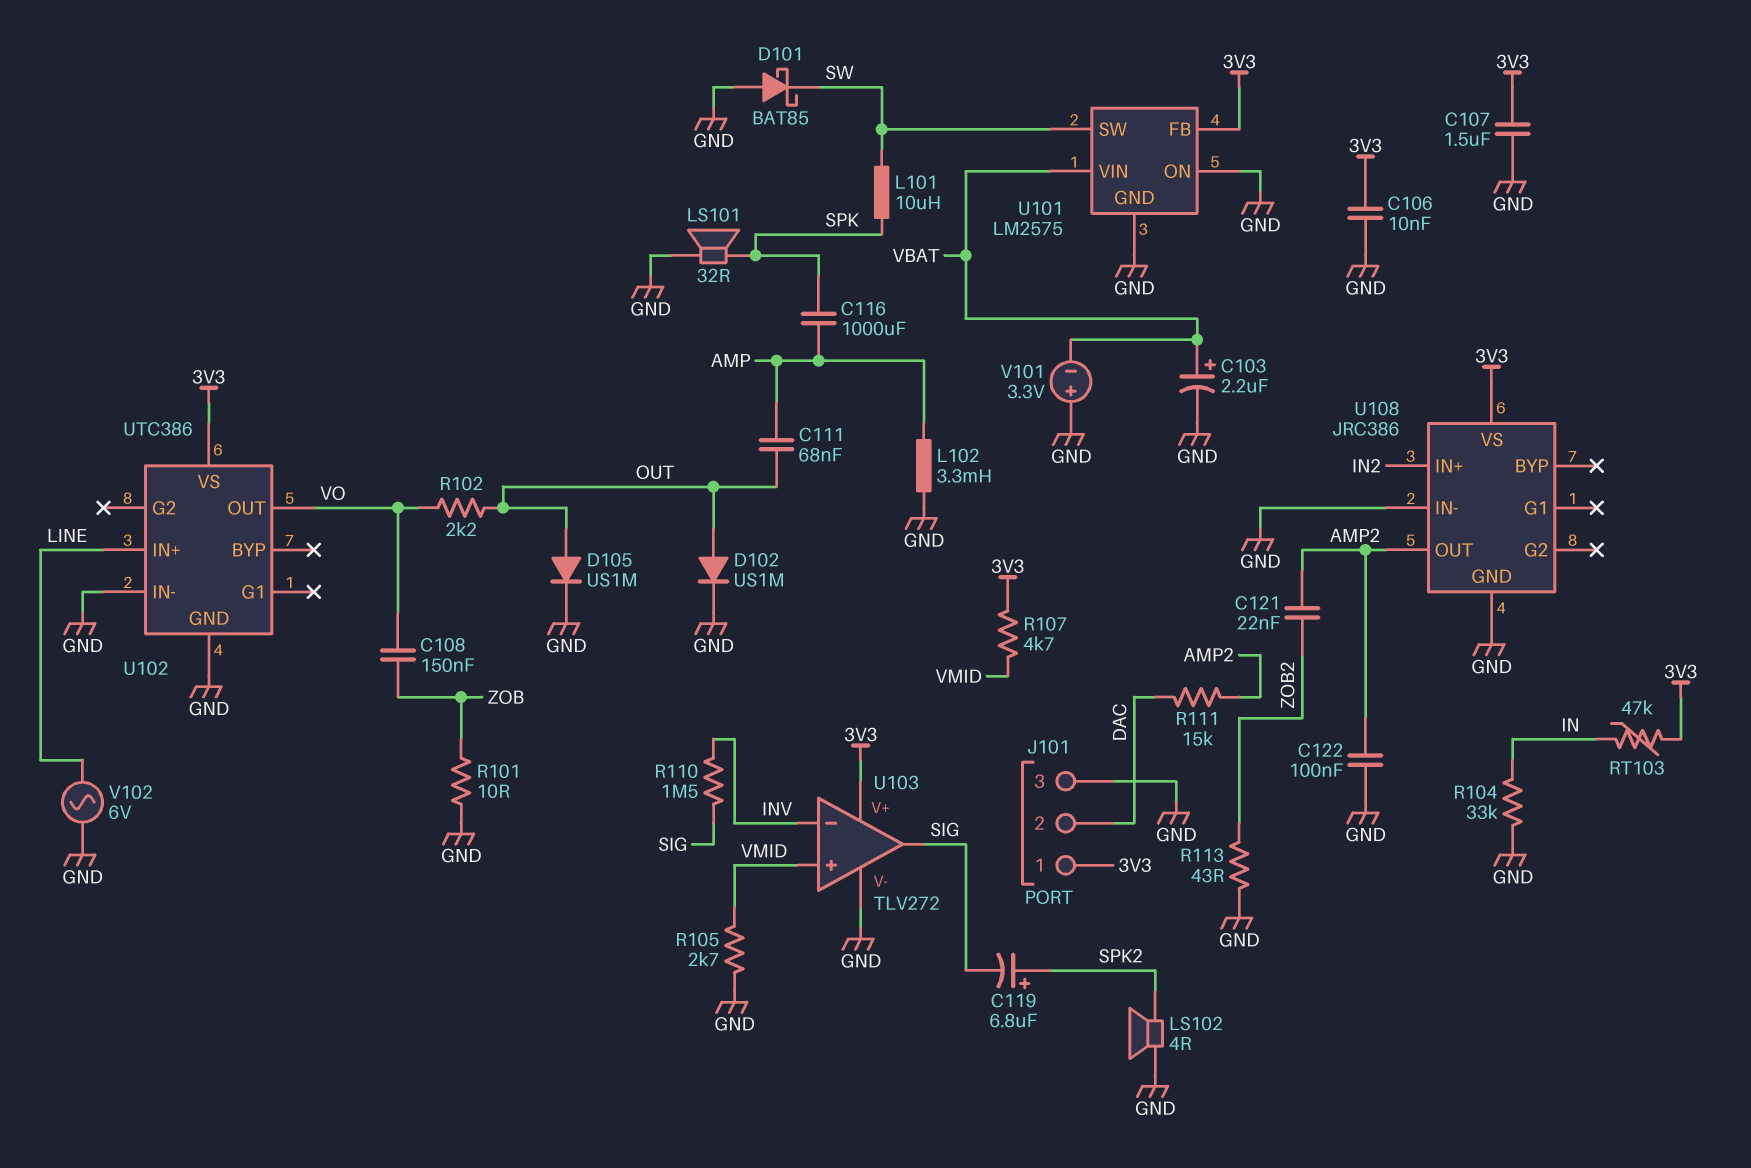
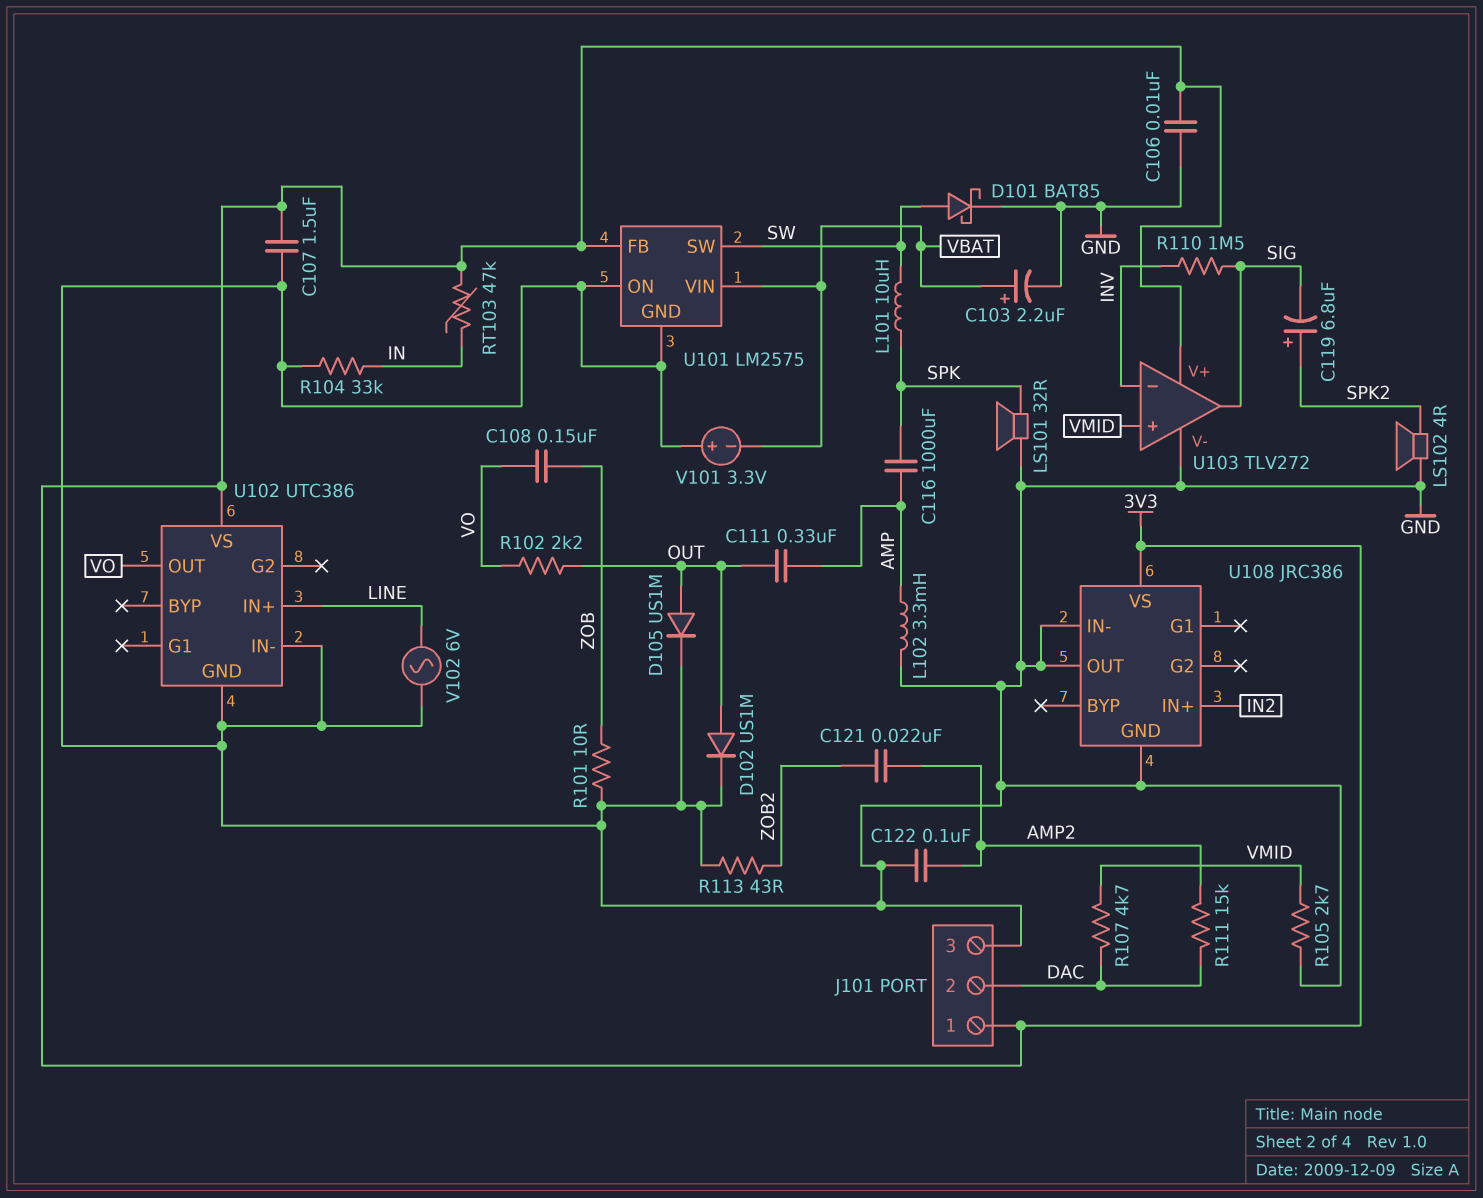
C111: 68nF (AMP, OUT) -> 330nF (AMP, OUT)
D101: schottky BAT85 (A GND, K SW) -> schottky BAT85 (A SW, K GND)
R107: 4.7k (3V3, VMID) -> 4.7k (DAC, VMID)
U108 pin OUT: AMP2 -> GND

